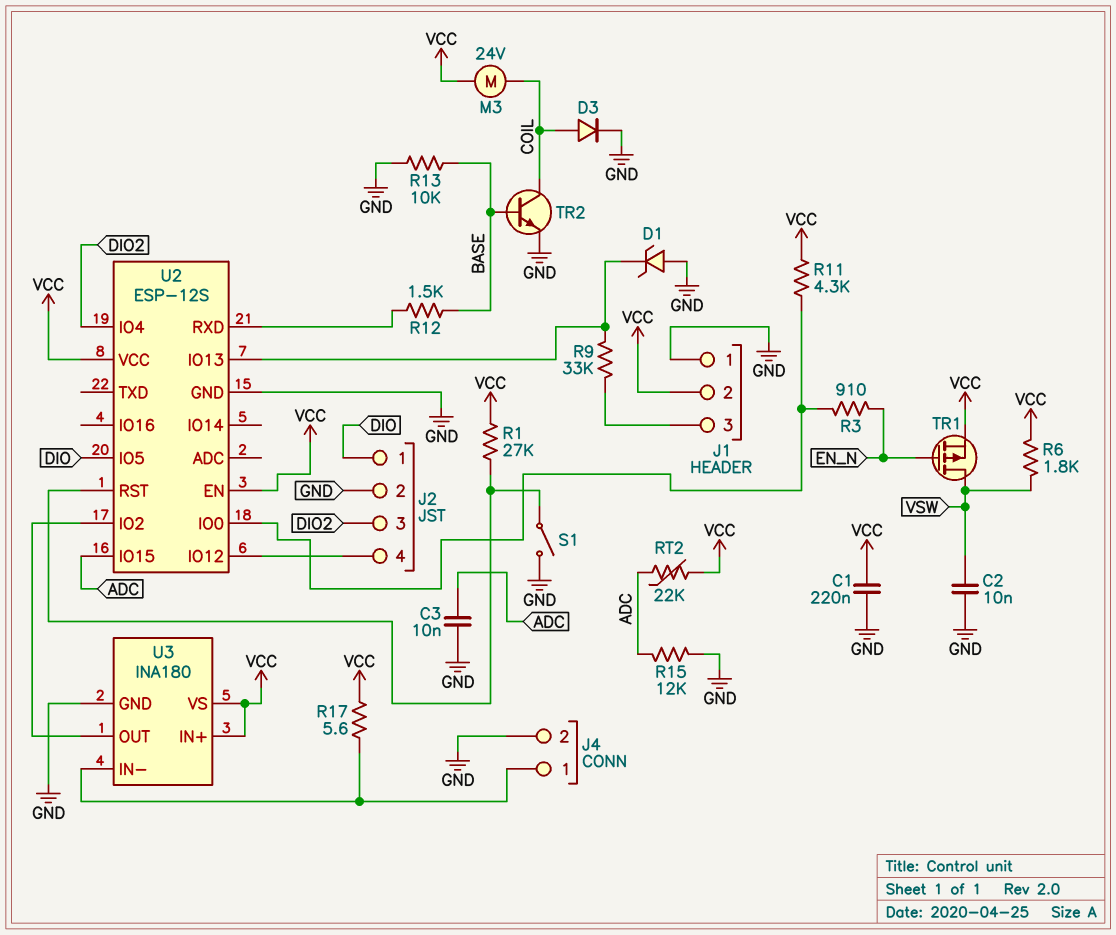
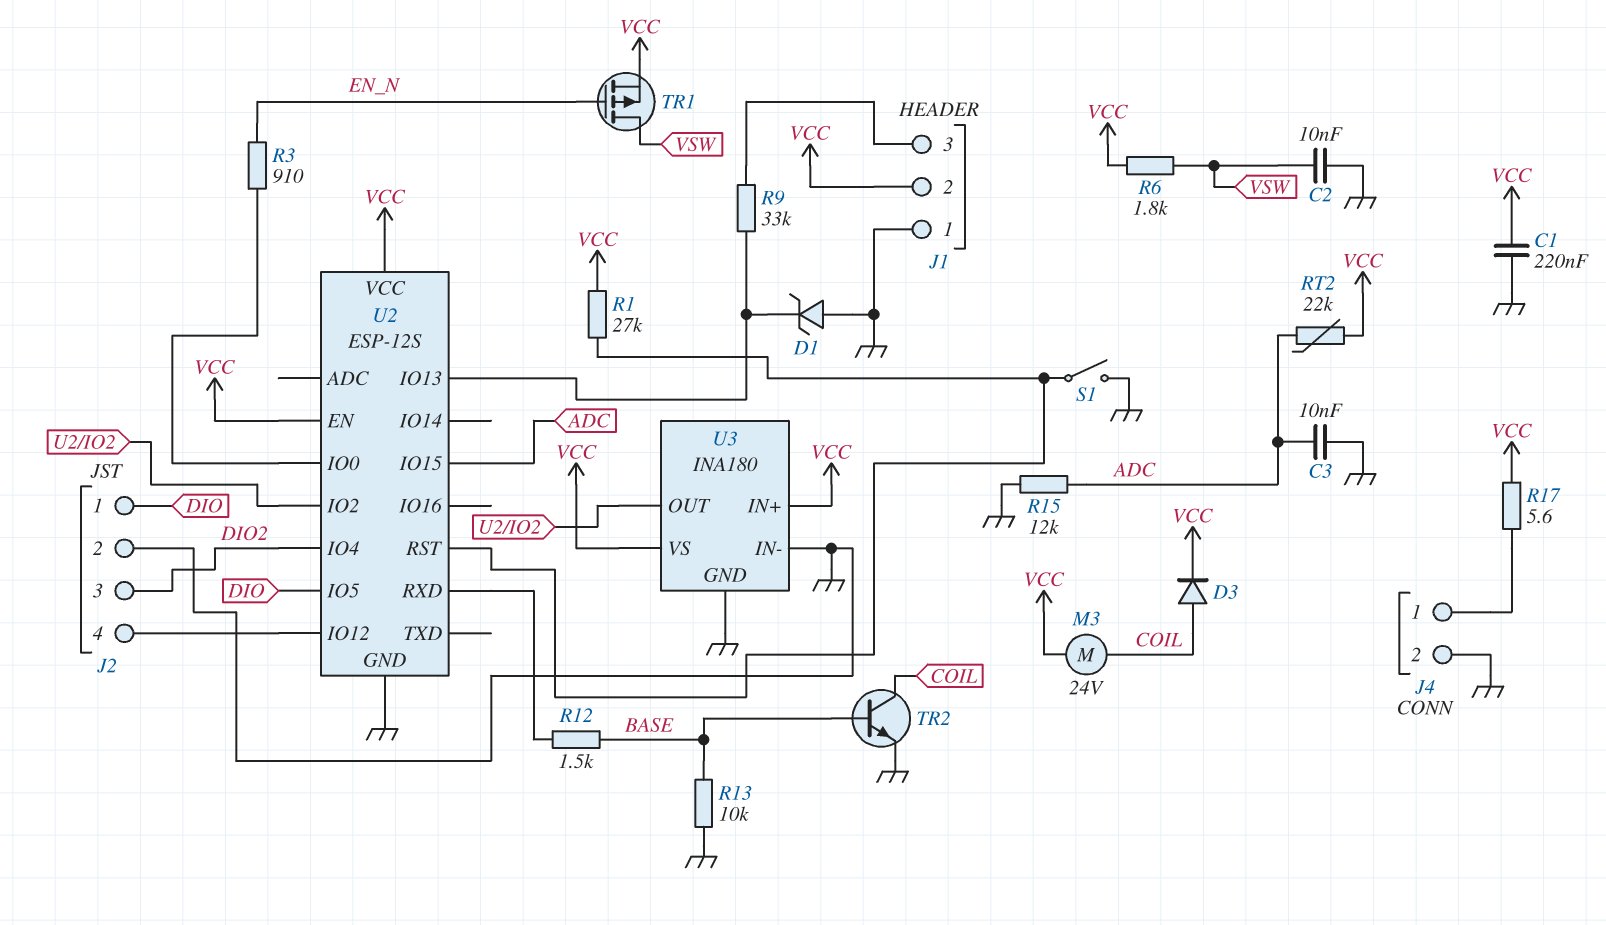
D3: diode (A COIL, K GND) -> diode (A COIL, K VCC)
R11: 4.3k (U2/IO0, VCC) -> none
U3 pin IN-: J4/1 -> GND

